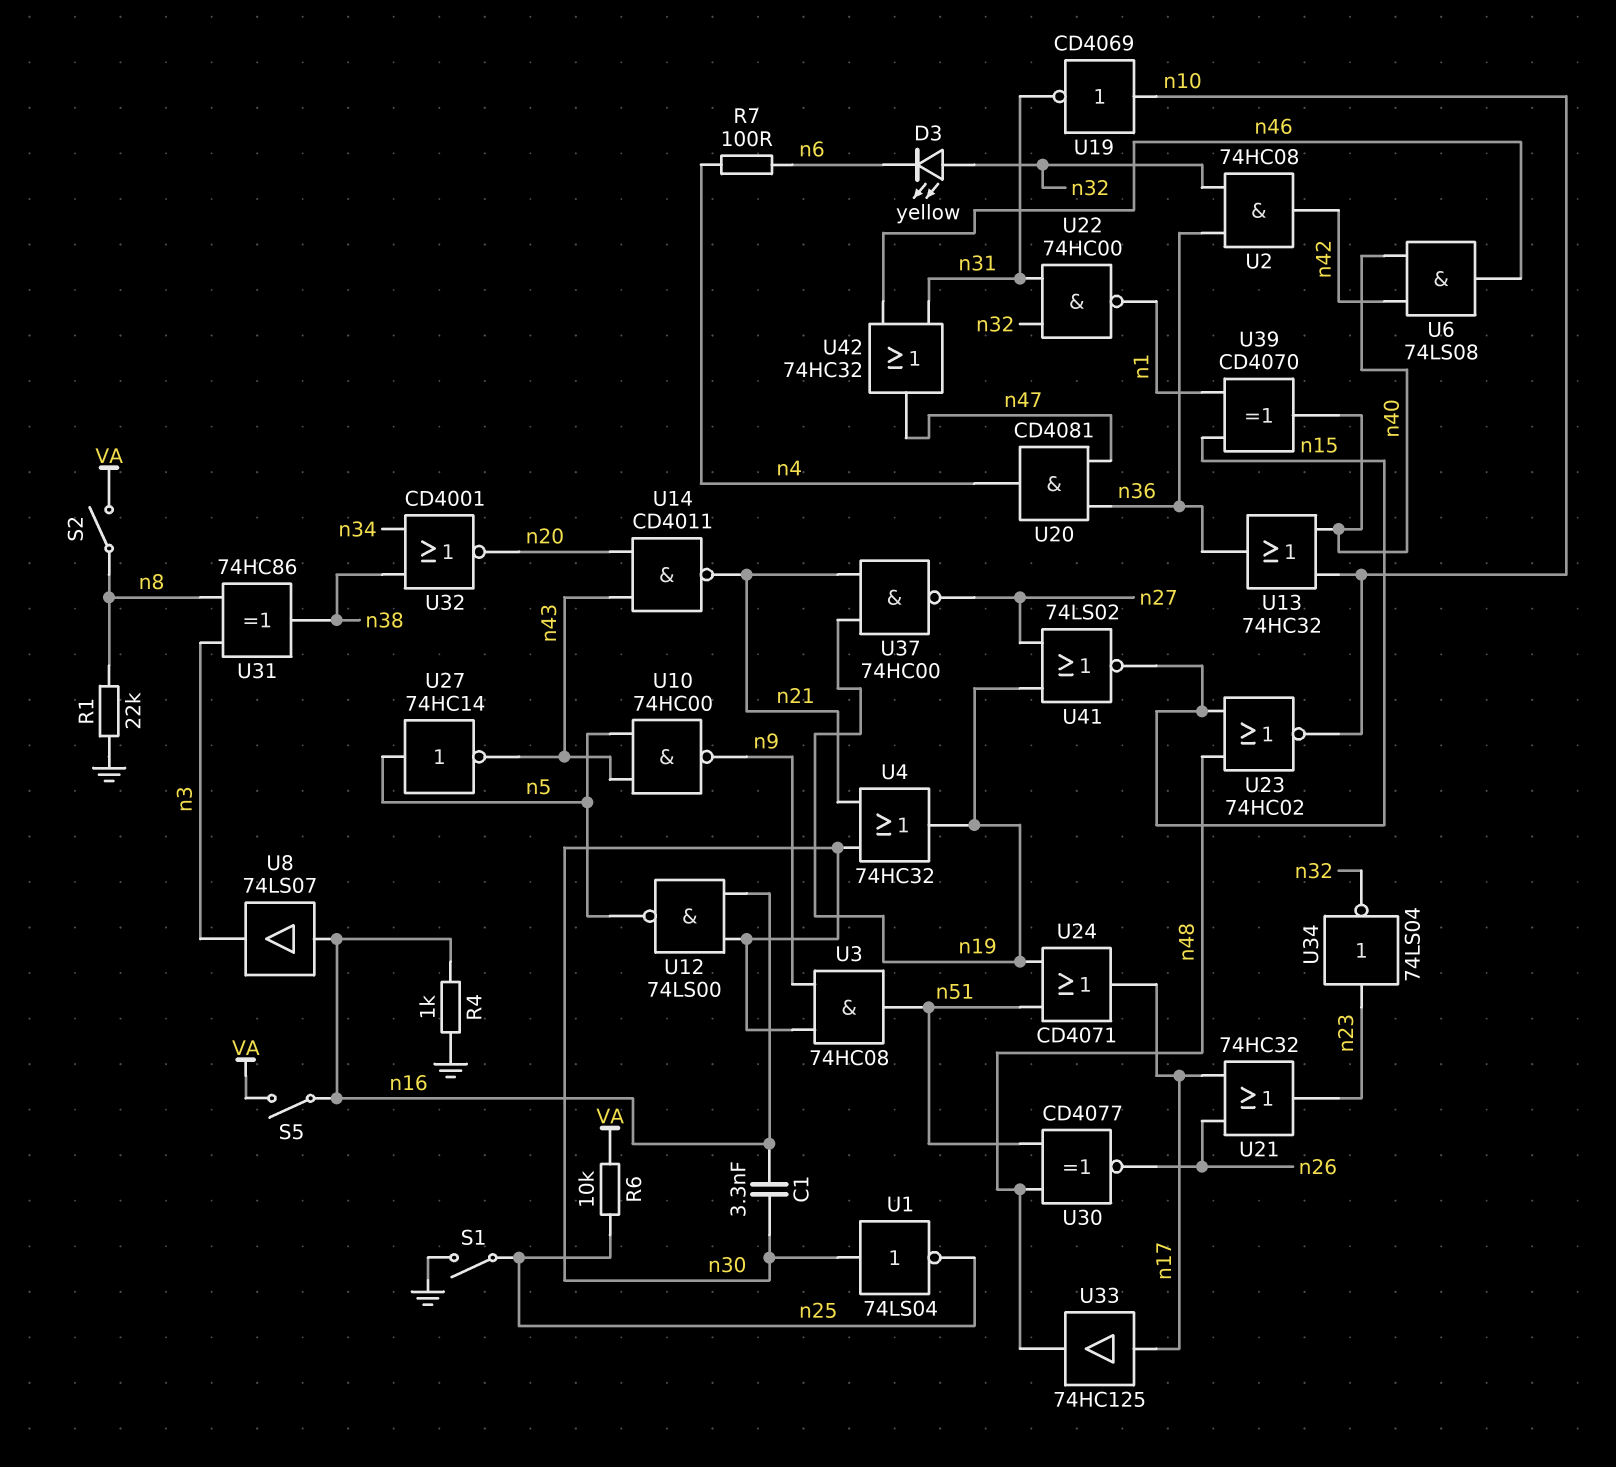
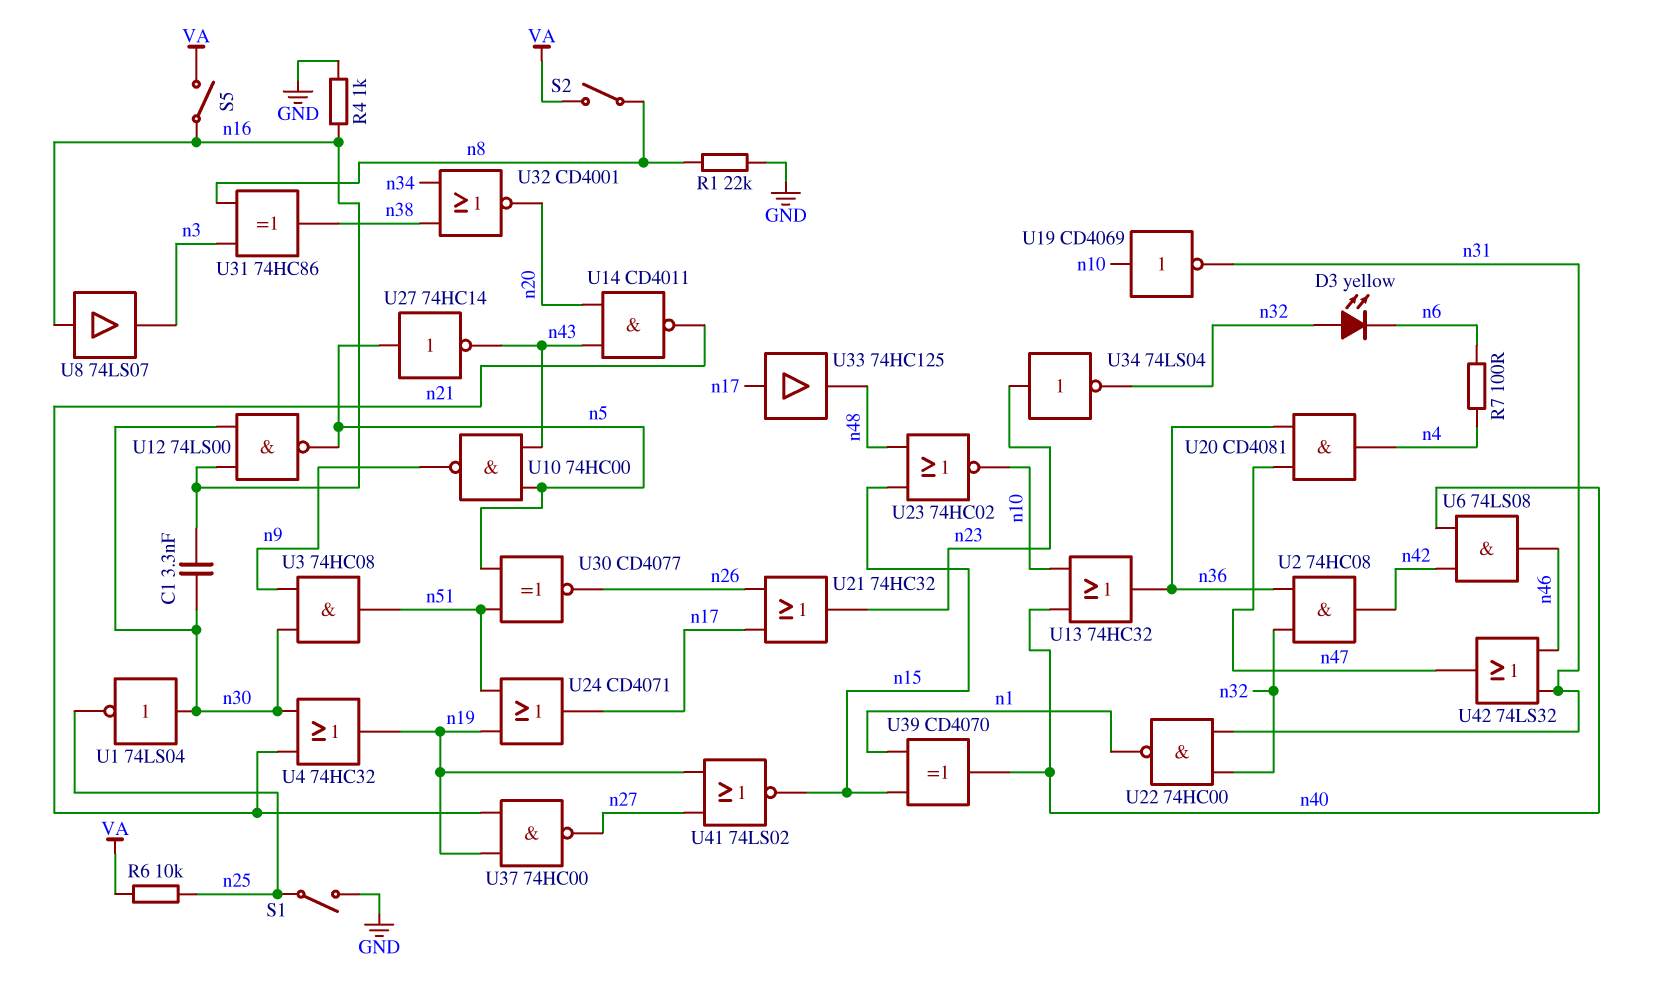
U30: XNOR CD4077 (in n48, in n51, out n26) -> XNOR CD4077 (in n5, in n51, out n26)
U42: OR 74HC32 (in n31, in n46, out n47) -> OR 74LS32 (in n31, in n46, out n47)

